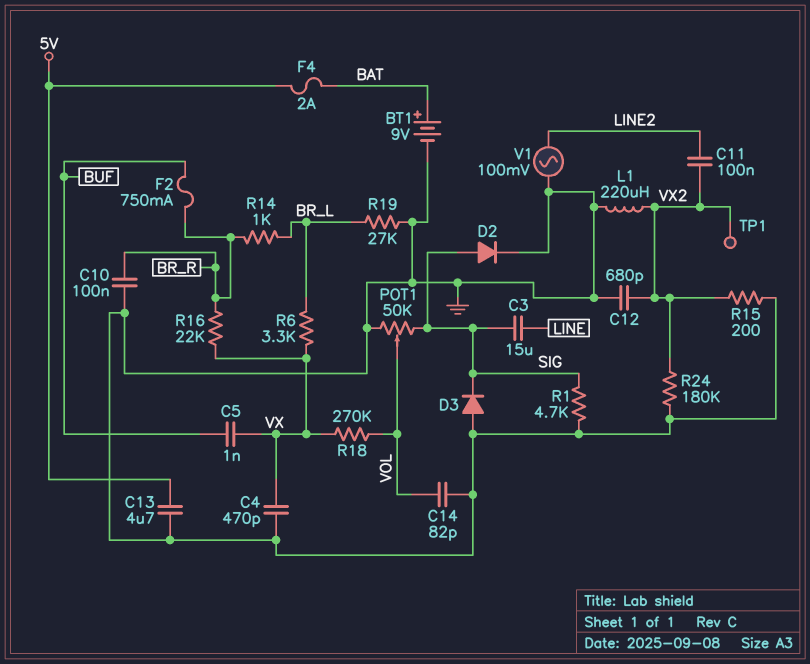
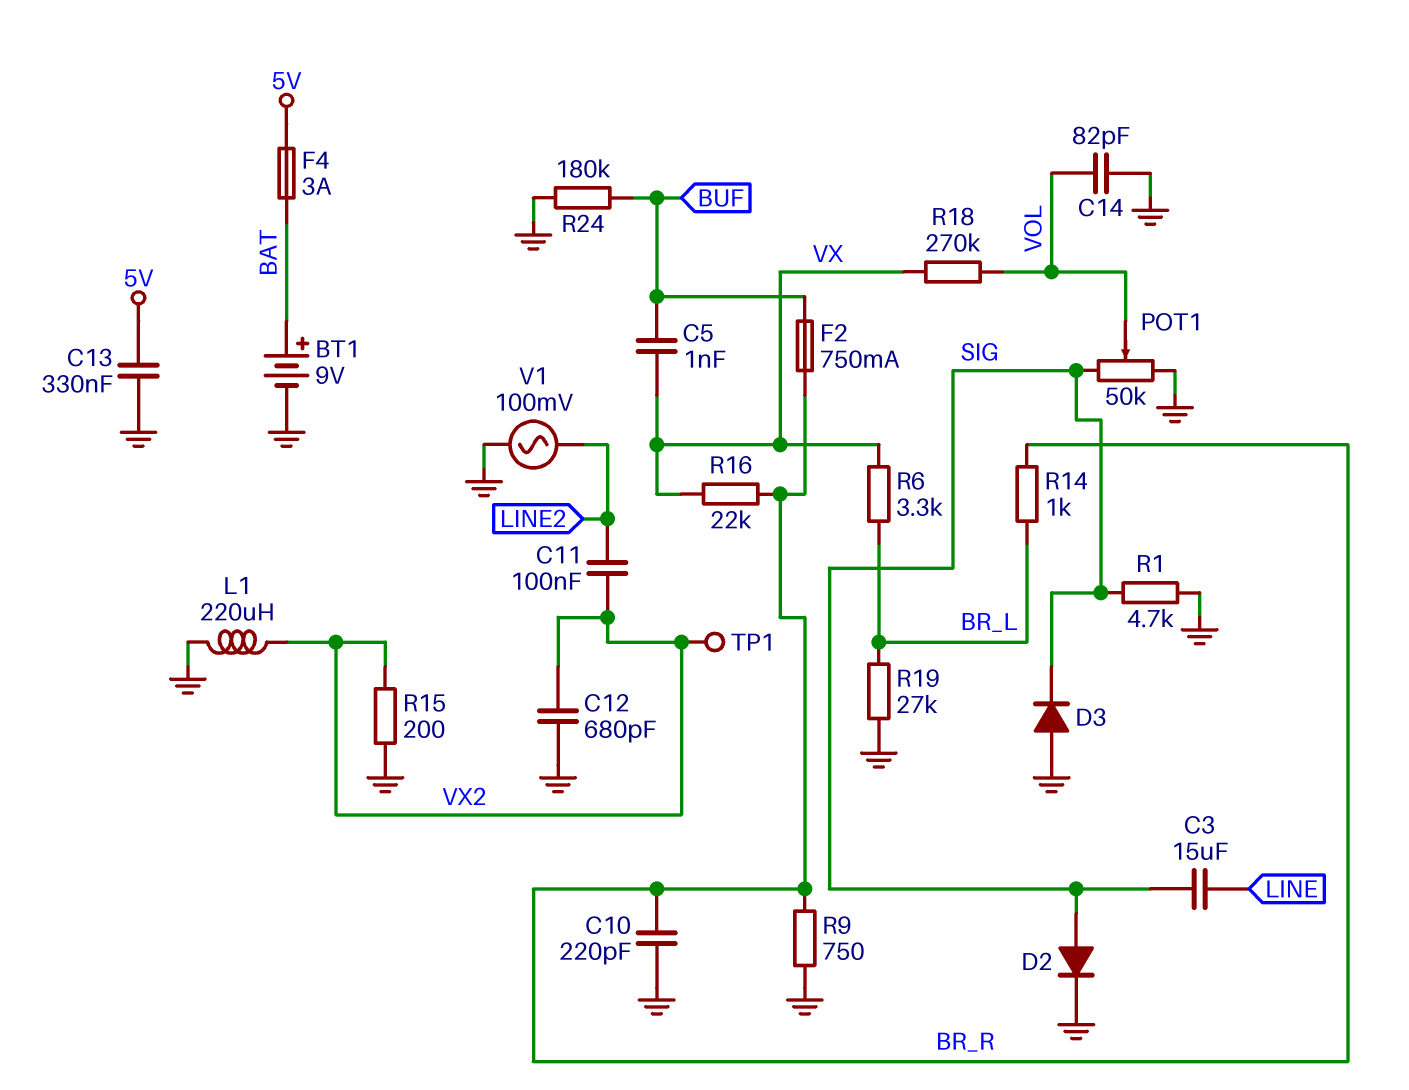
C4: 470pF (GND, VX) -> none
C10: 100nF (BR_R, GND) -> 220pF (BR_R, GND)
C13: 4.7uF (5V, GND) -> 330nF (5V, GND)
F4: 2A (5V, BAT) -> 3A (5V, BAT)
R9: none -> 750 (BR_R, GND)
R24: 180k (GND, VX2) -> 180k (BUF, GND)

